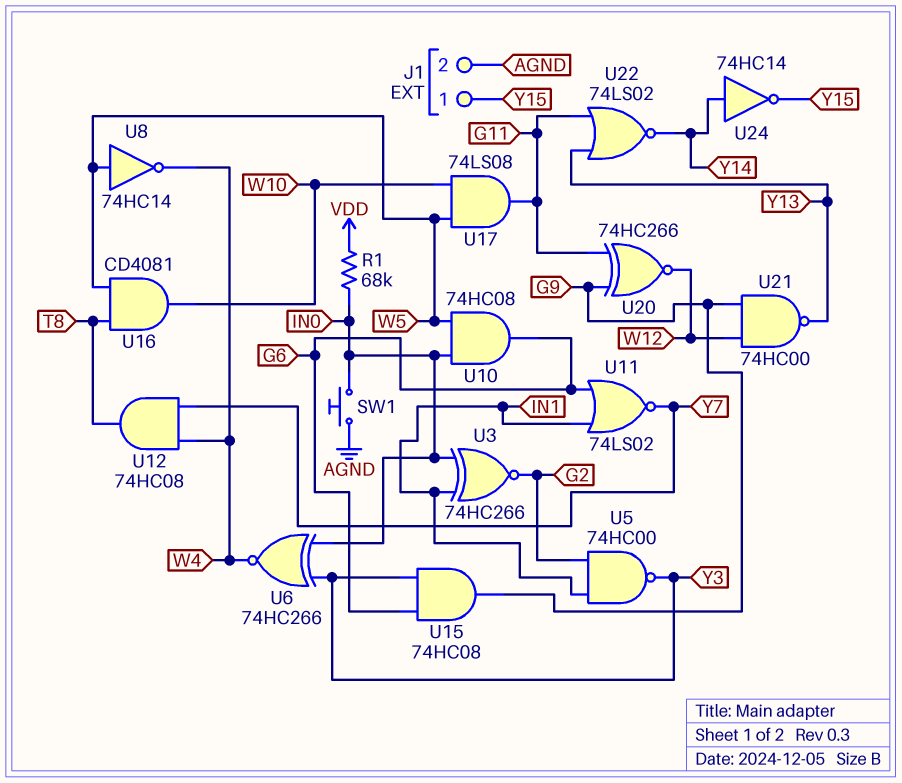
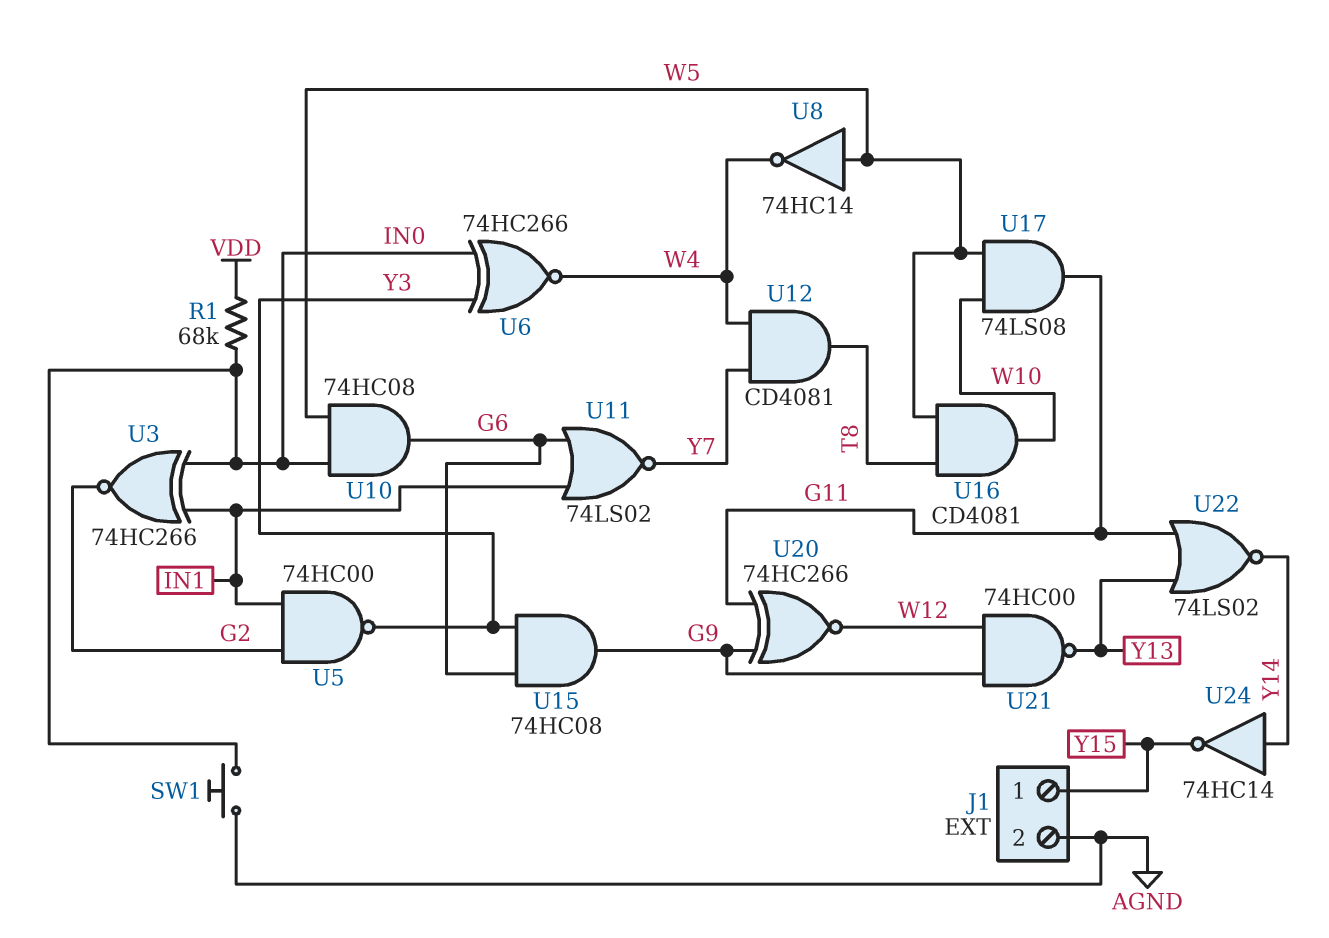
U12: AND 74HC08 (in W4, in Y7, out T8) -> AND CD4081 (in W4, in Y7, out T8)

